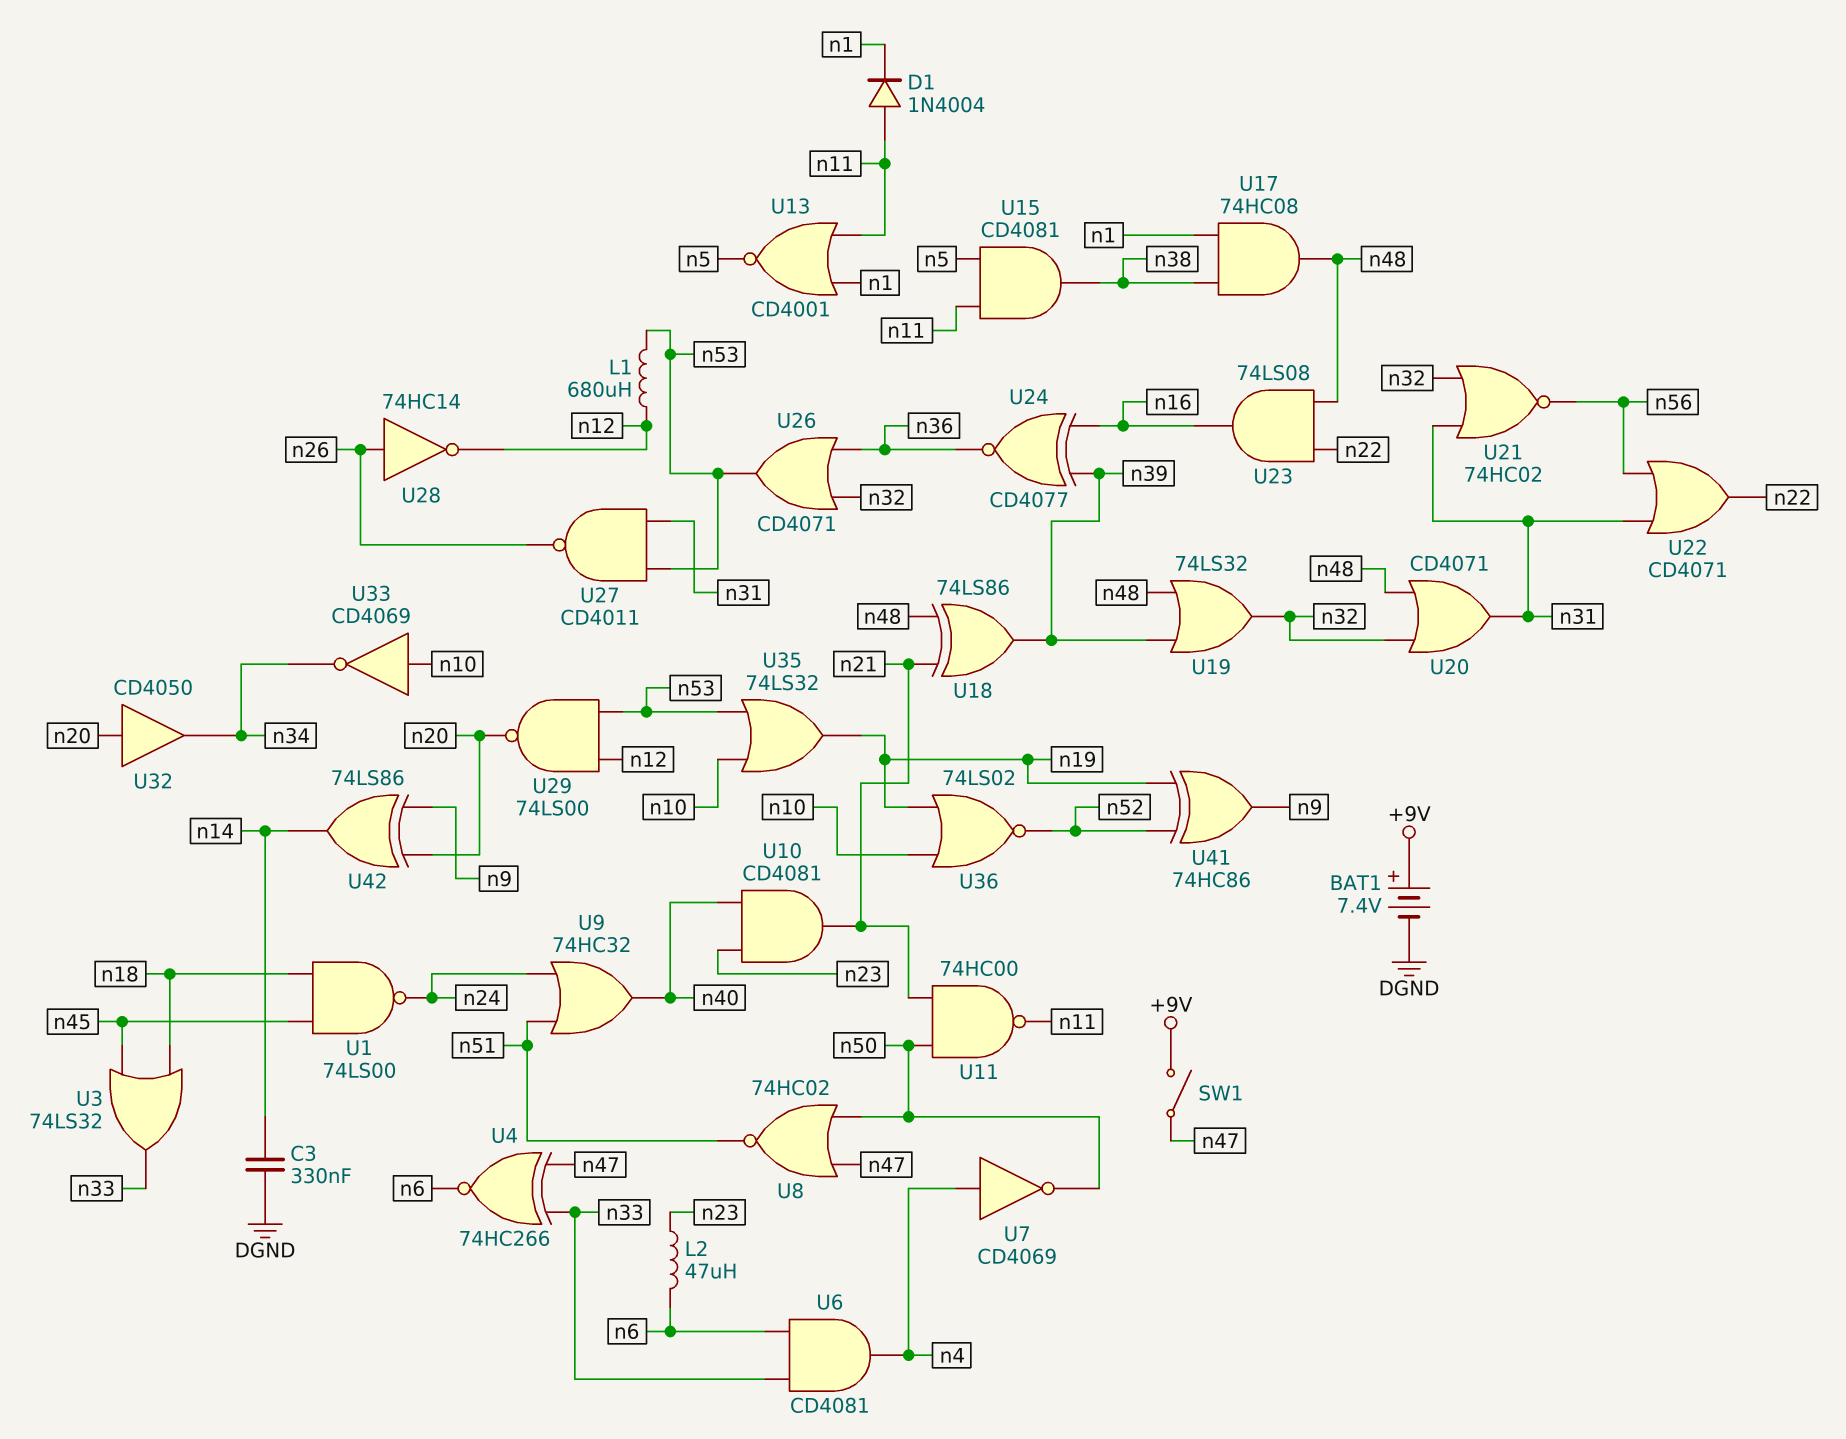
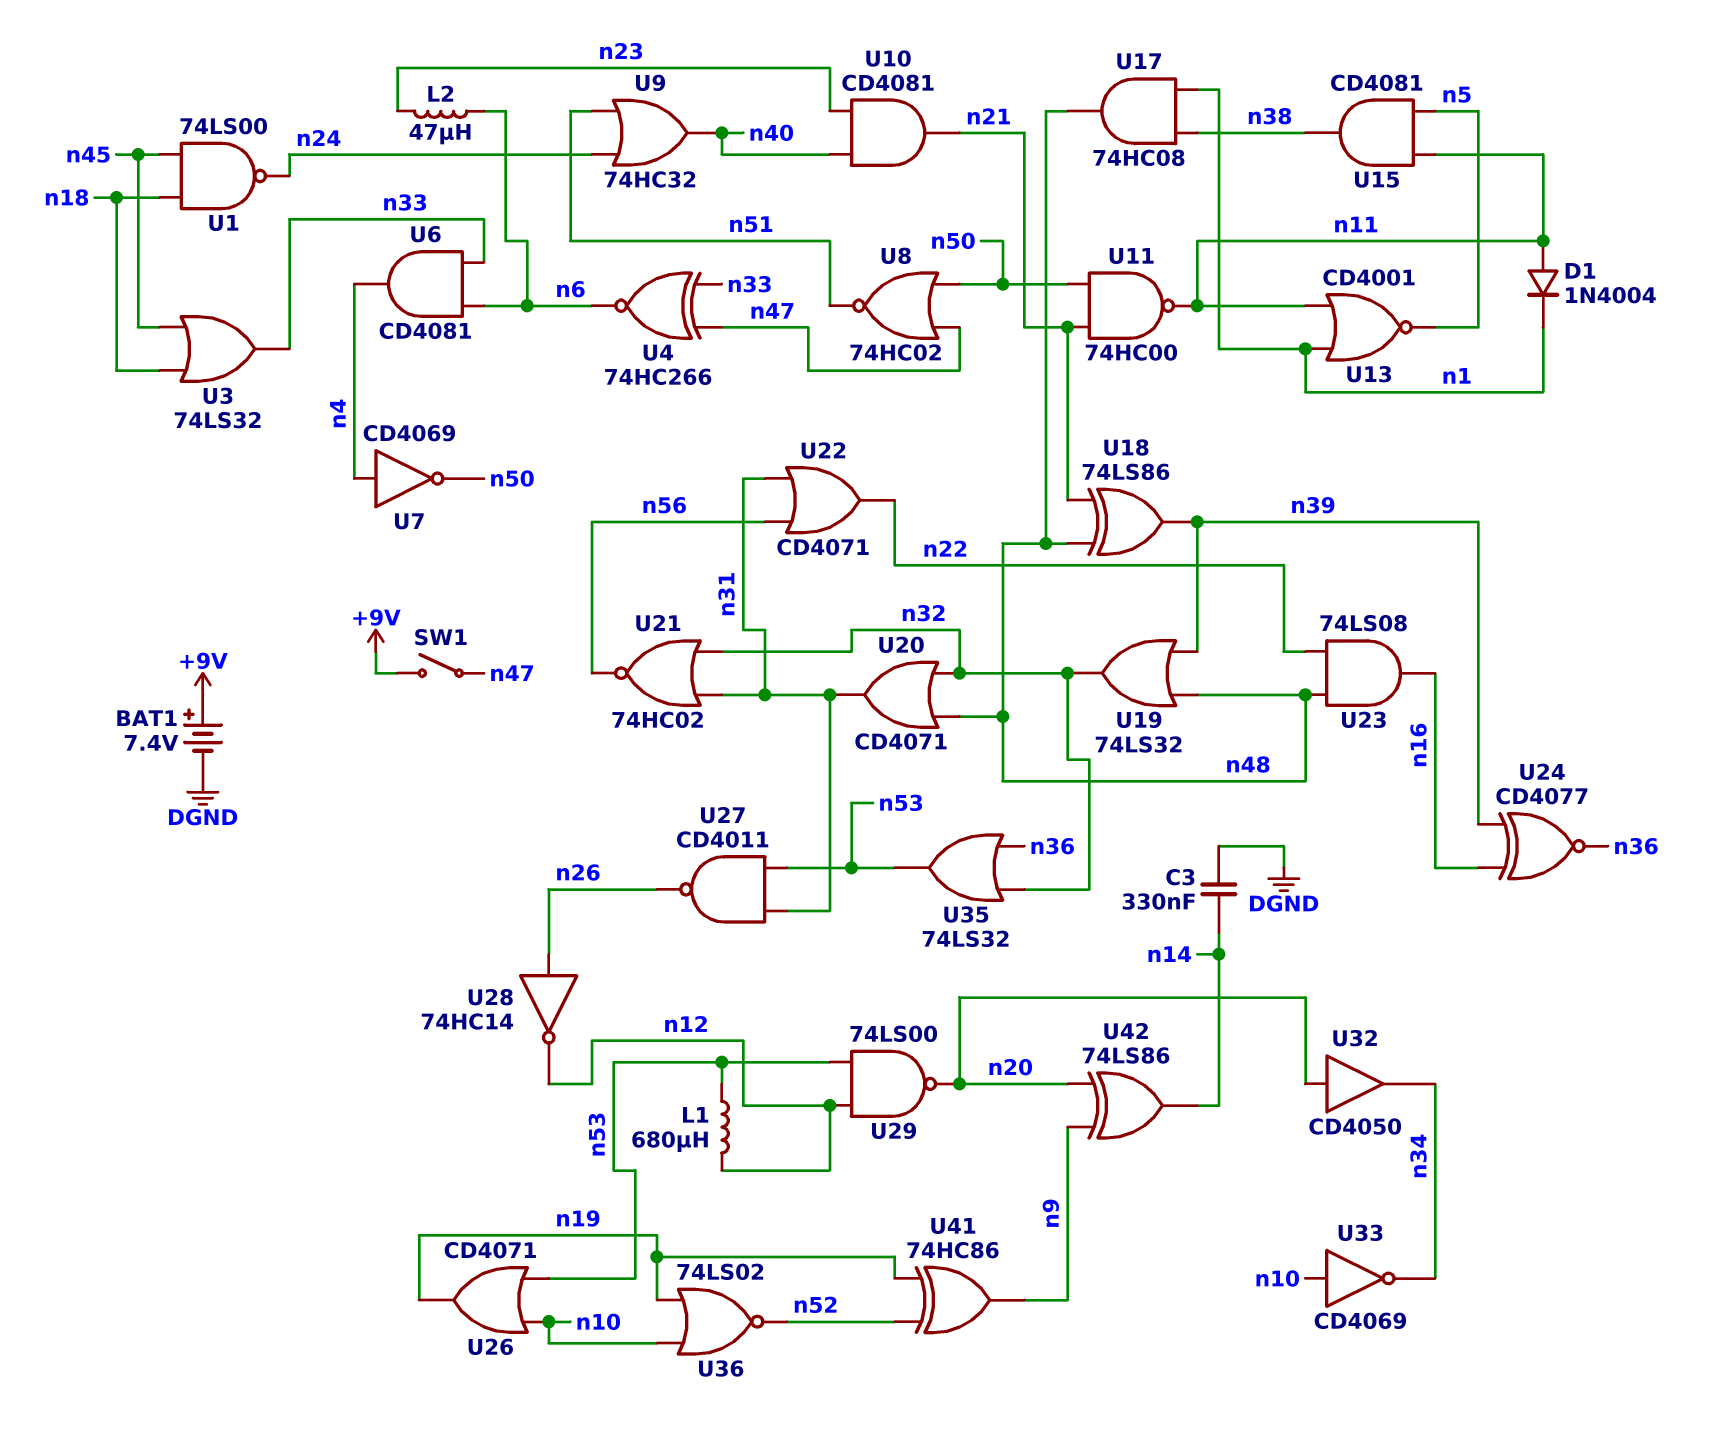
U26: OR CD4071 (in n32, in n36, out n53) -> OR CD4071 (in n10, in n53, out n19)
U35: OR 74LS32 (in n10, in n53, out n19) -> OR 74LS32 (in n32, in n36, out n53)

